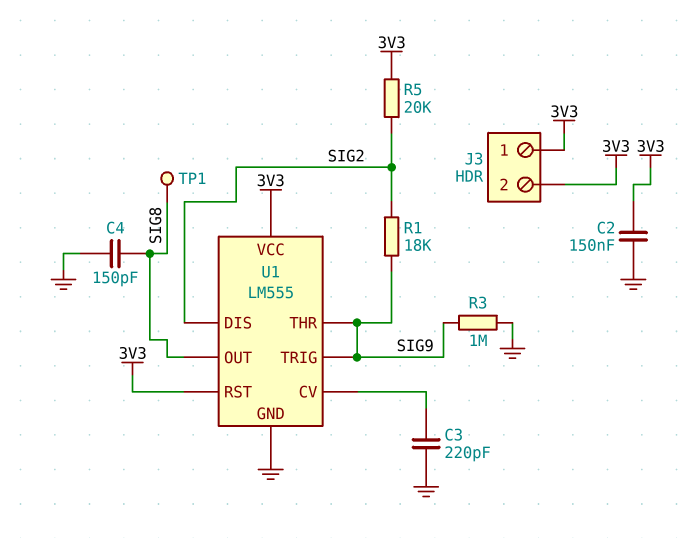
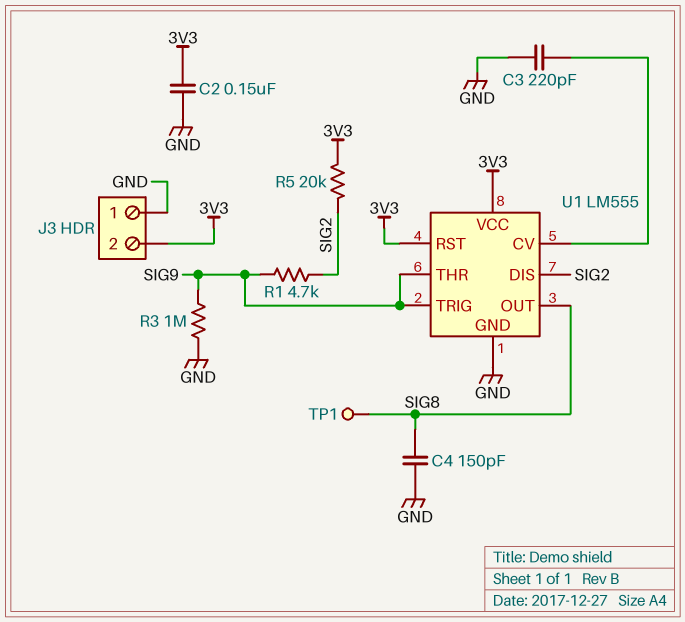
J3 pin 1: 3V3 -> GND
R1: 18k (SIG2, SIG9) -> 4.7k (SIG2, SIG9)

